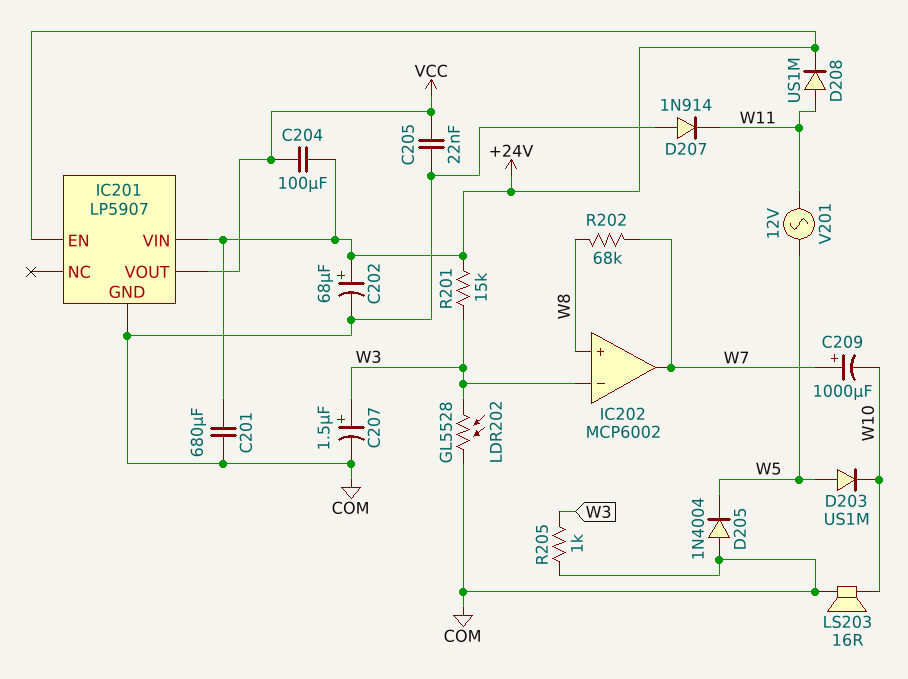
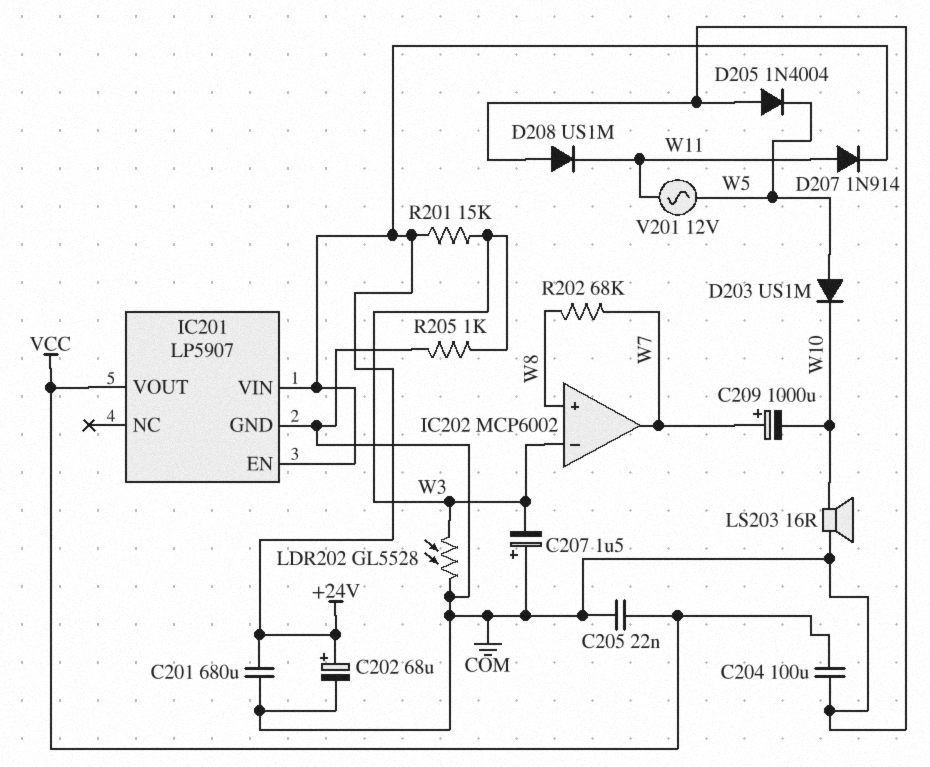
C204: 100uF (+24V, VCC) -> 100uF (COM, VCC)
C207: 1.5uF (plus W3, minus COM) -> 1.5uF (plus COM, minus W3)
D207: diode 1N914 (A COM, K W11) -> diode 1N914 (A W11, K +24V)
D208: diode US1M (A W11, K +24V) -> diode US1M (A COM, K W11)

